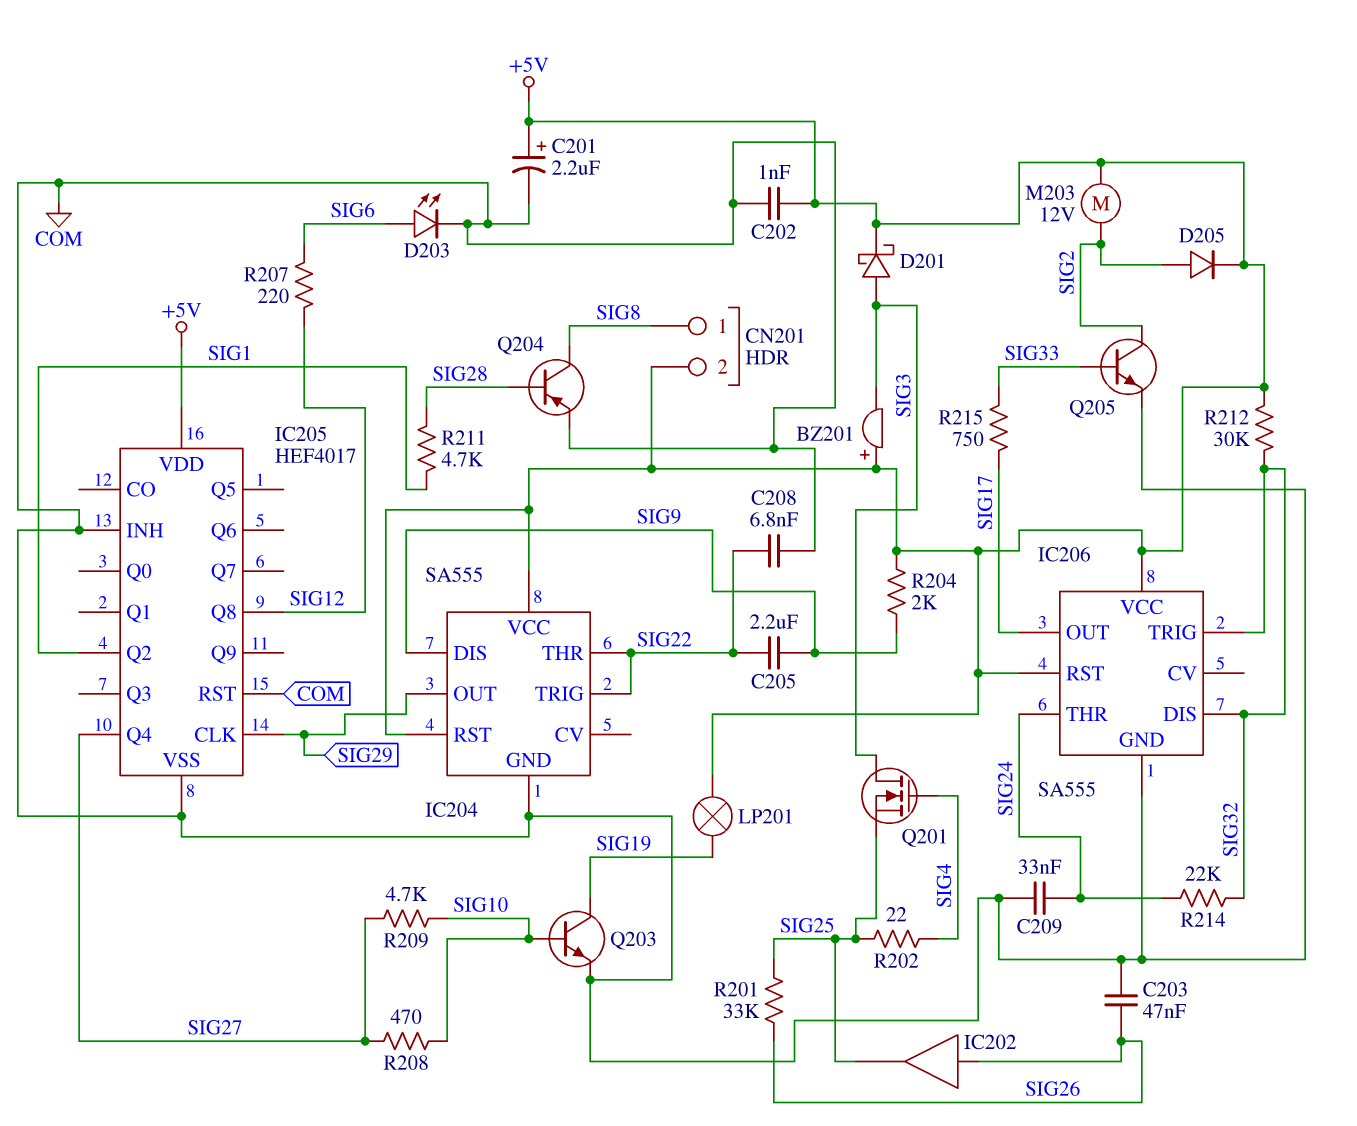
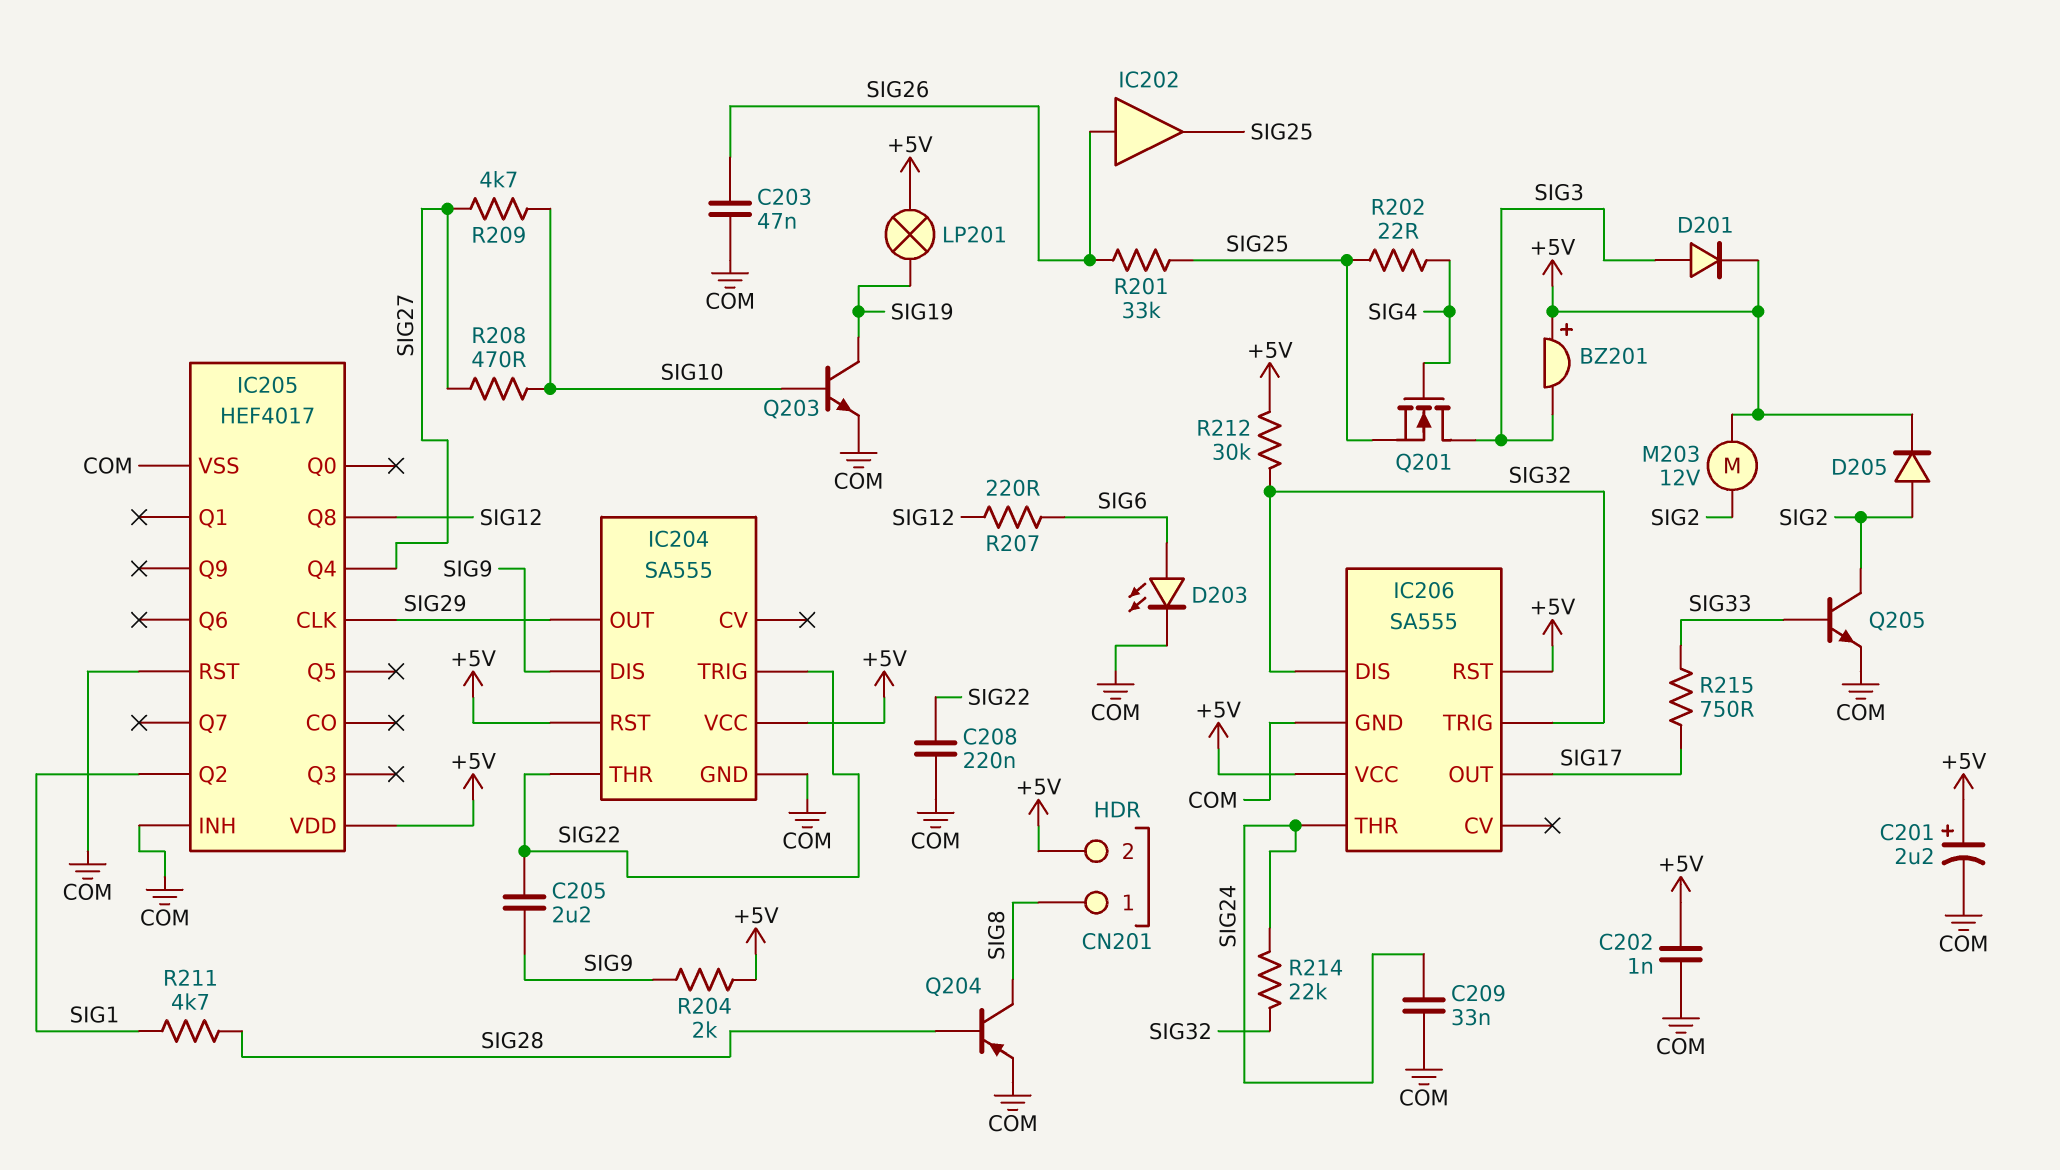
C208: 6.8nF (COM, SIG22) -> 220nF (COM, SIG22)
D201: schottky (A SIG3, K +5V) -> diode (A SIG3, K +5V)

